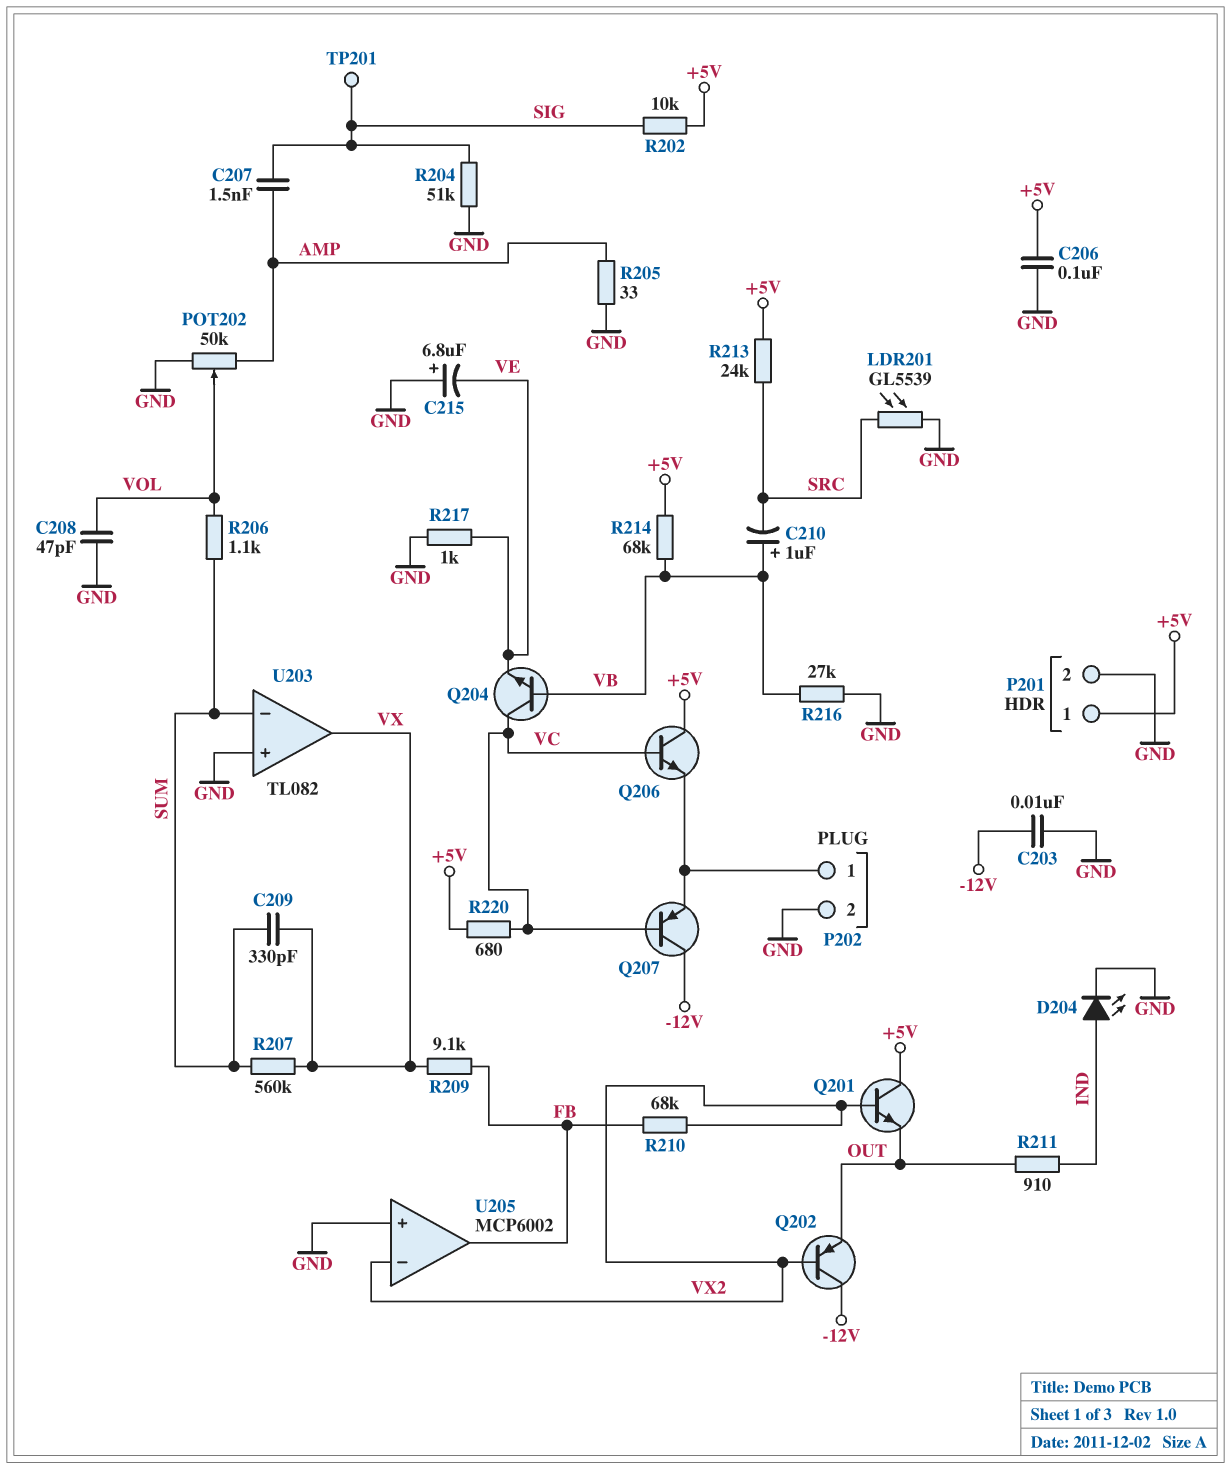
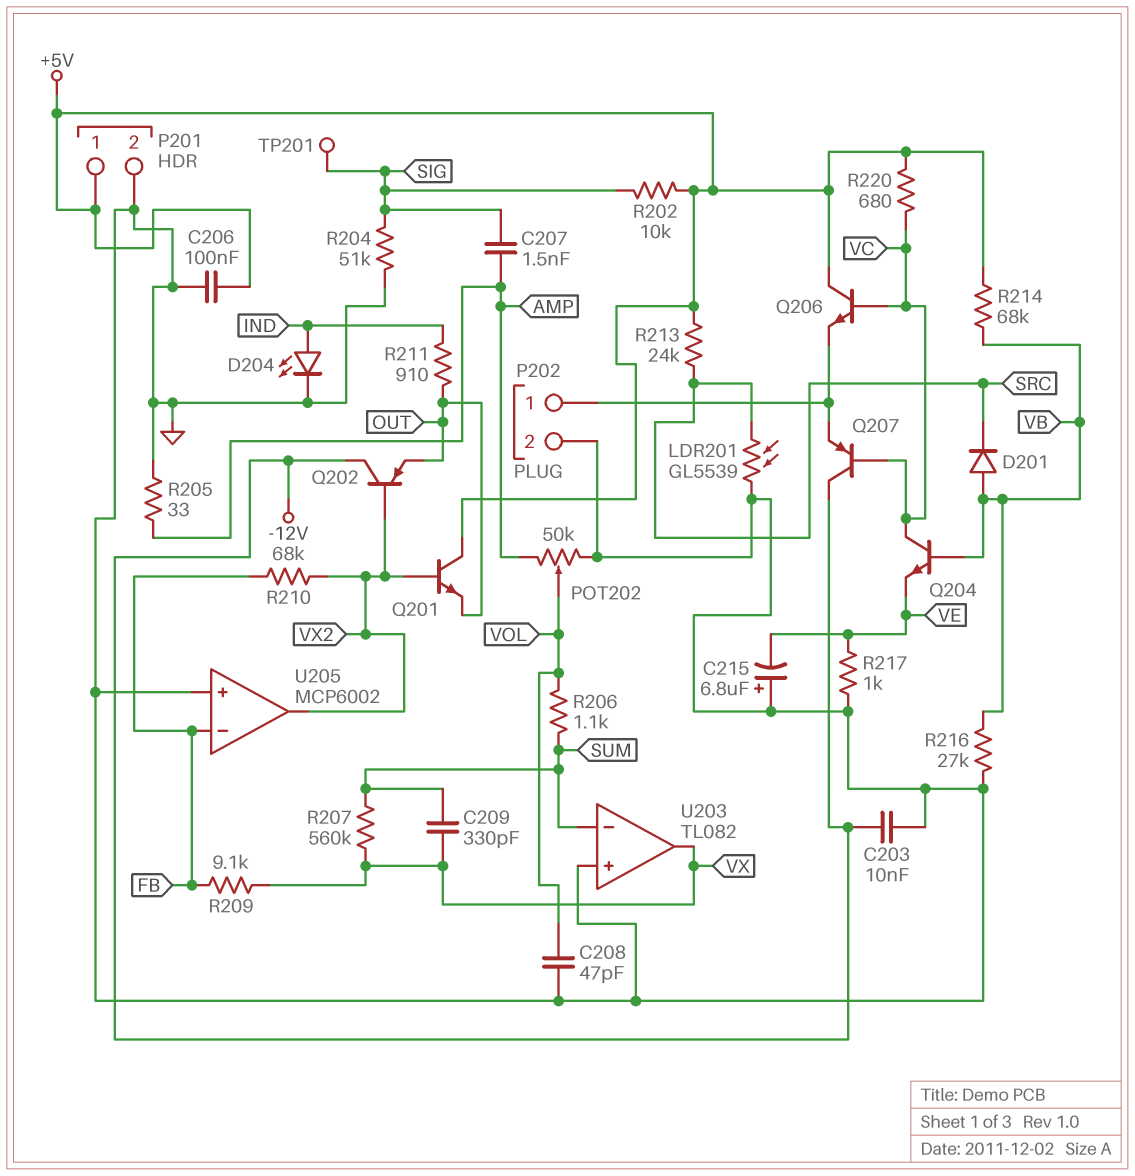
C210: 1uF (plus VB, minus SRC) -> none
D201: none -> diode (A VB, K SRC)
U205 pin in-: VX2 -> FB
U205 pin out: FB -> VX2

